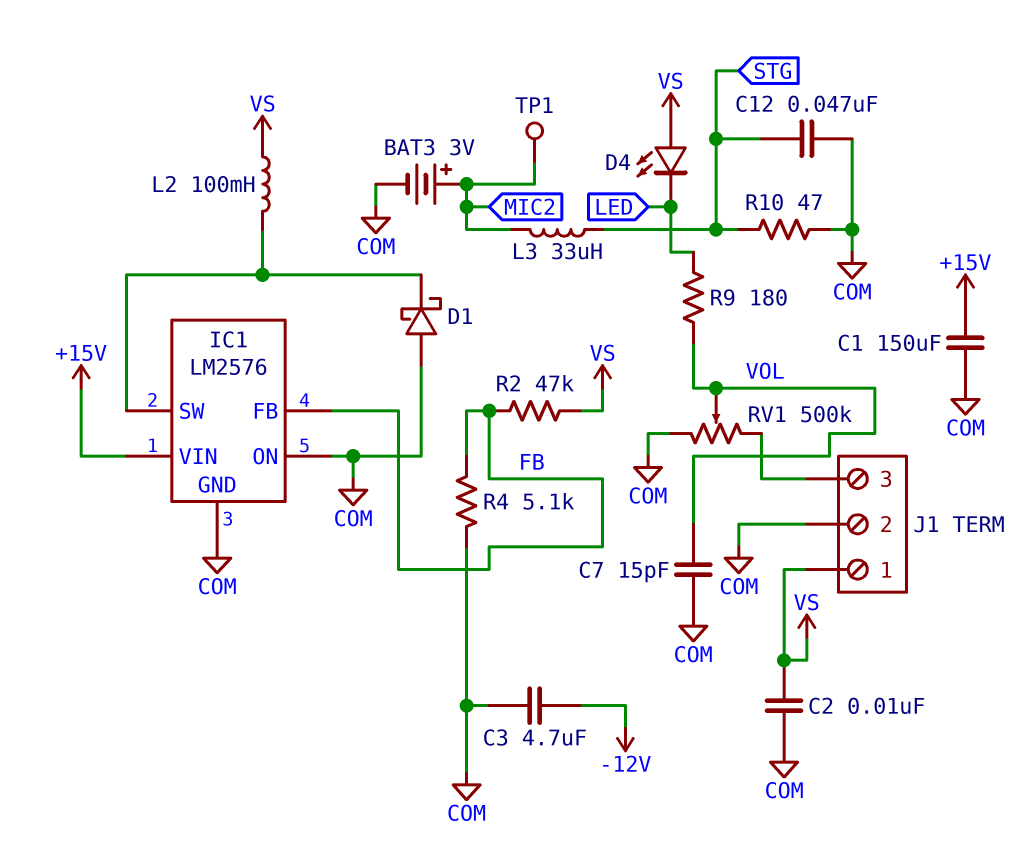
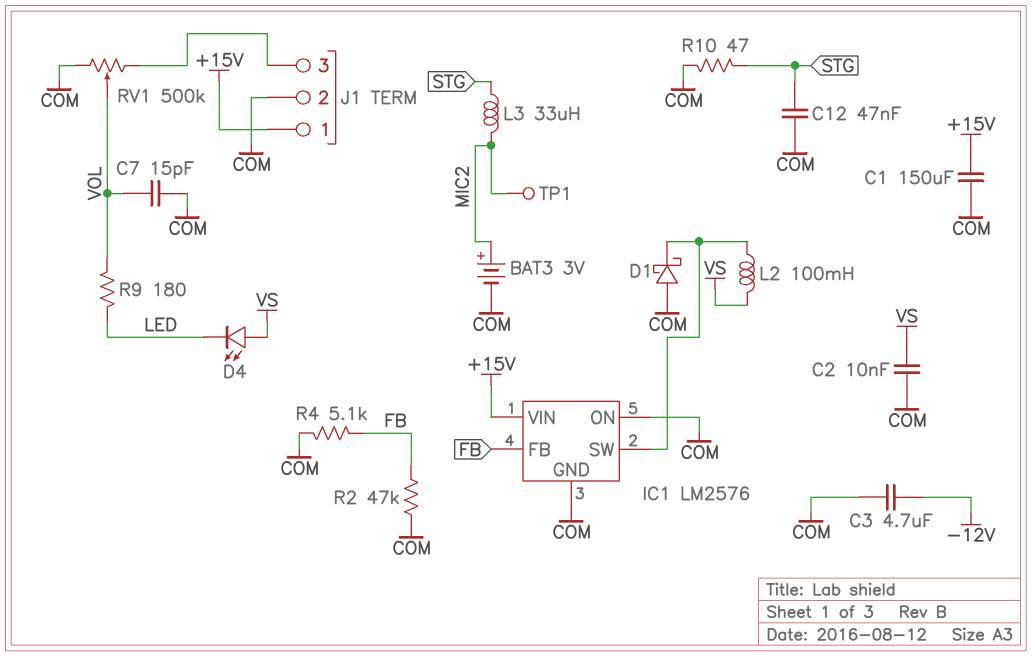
J1 pin 1: VS -> +15V
R2: 47k (FB, VS) -> 47k (COM, FB)

